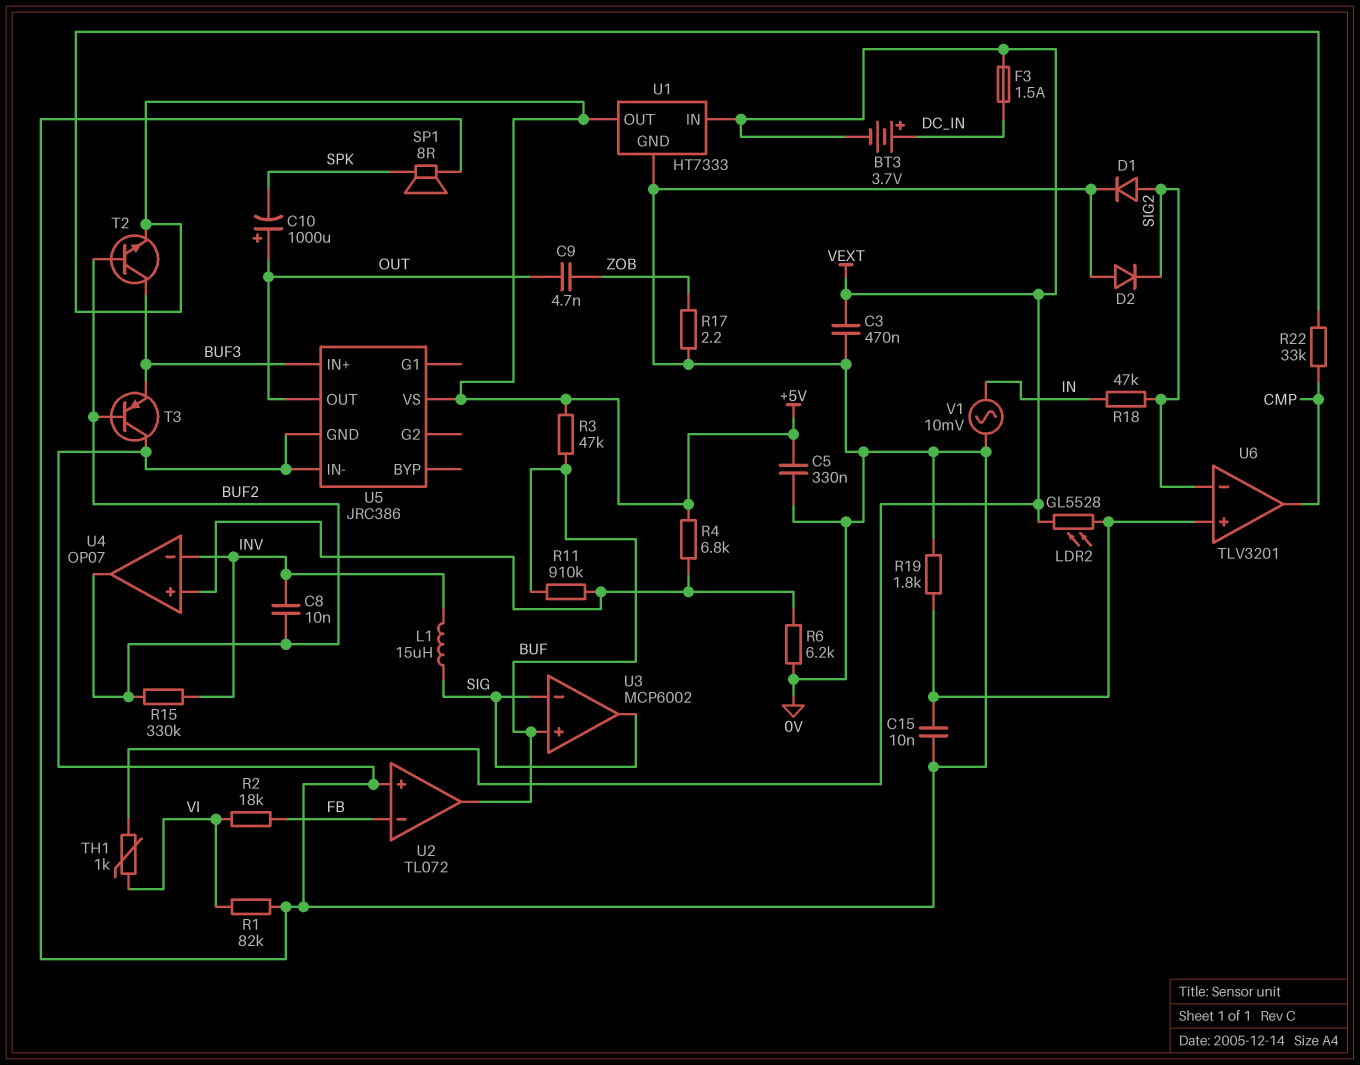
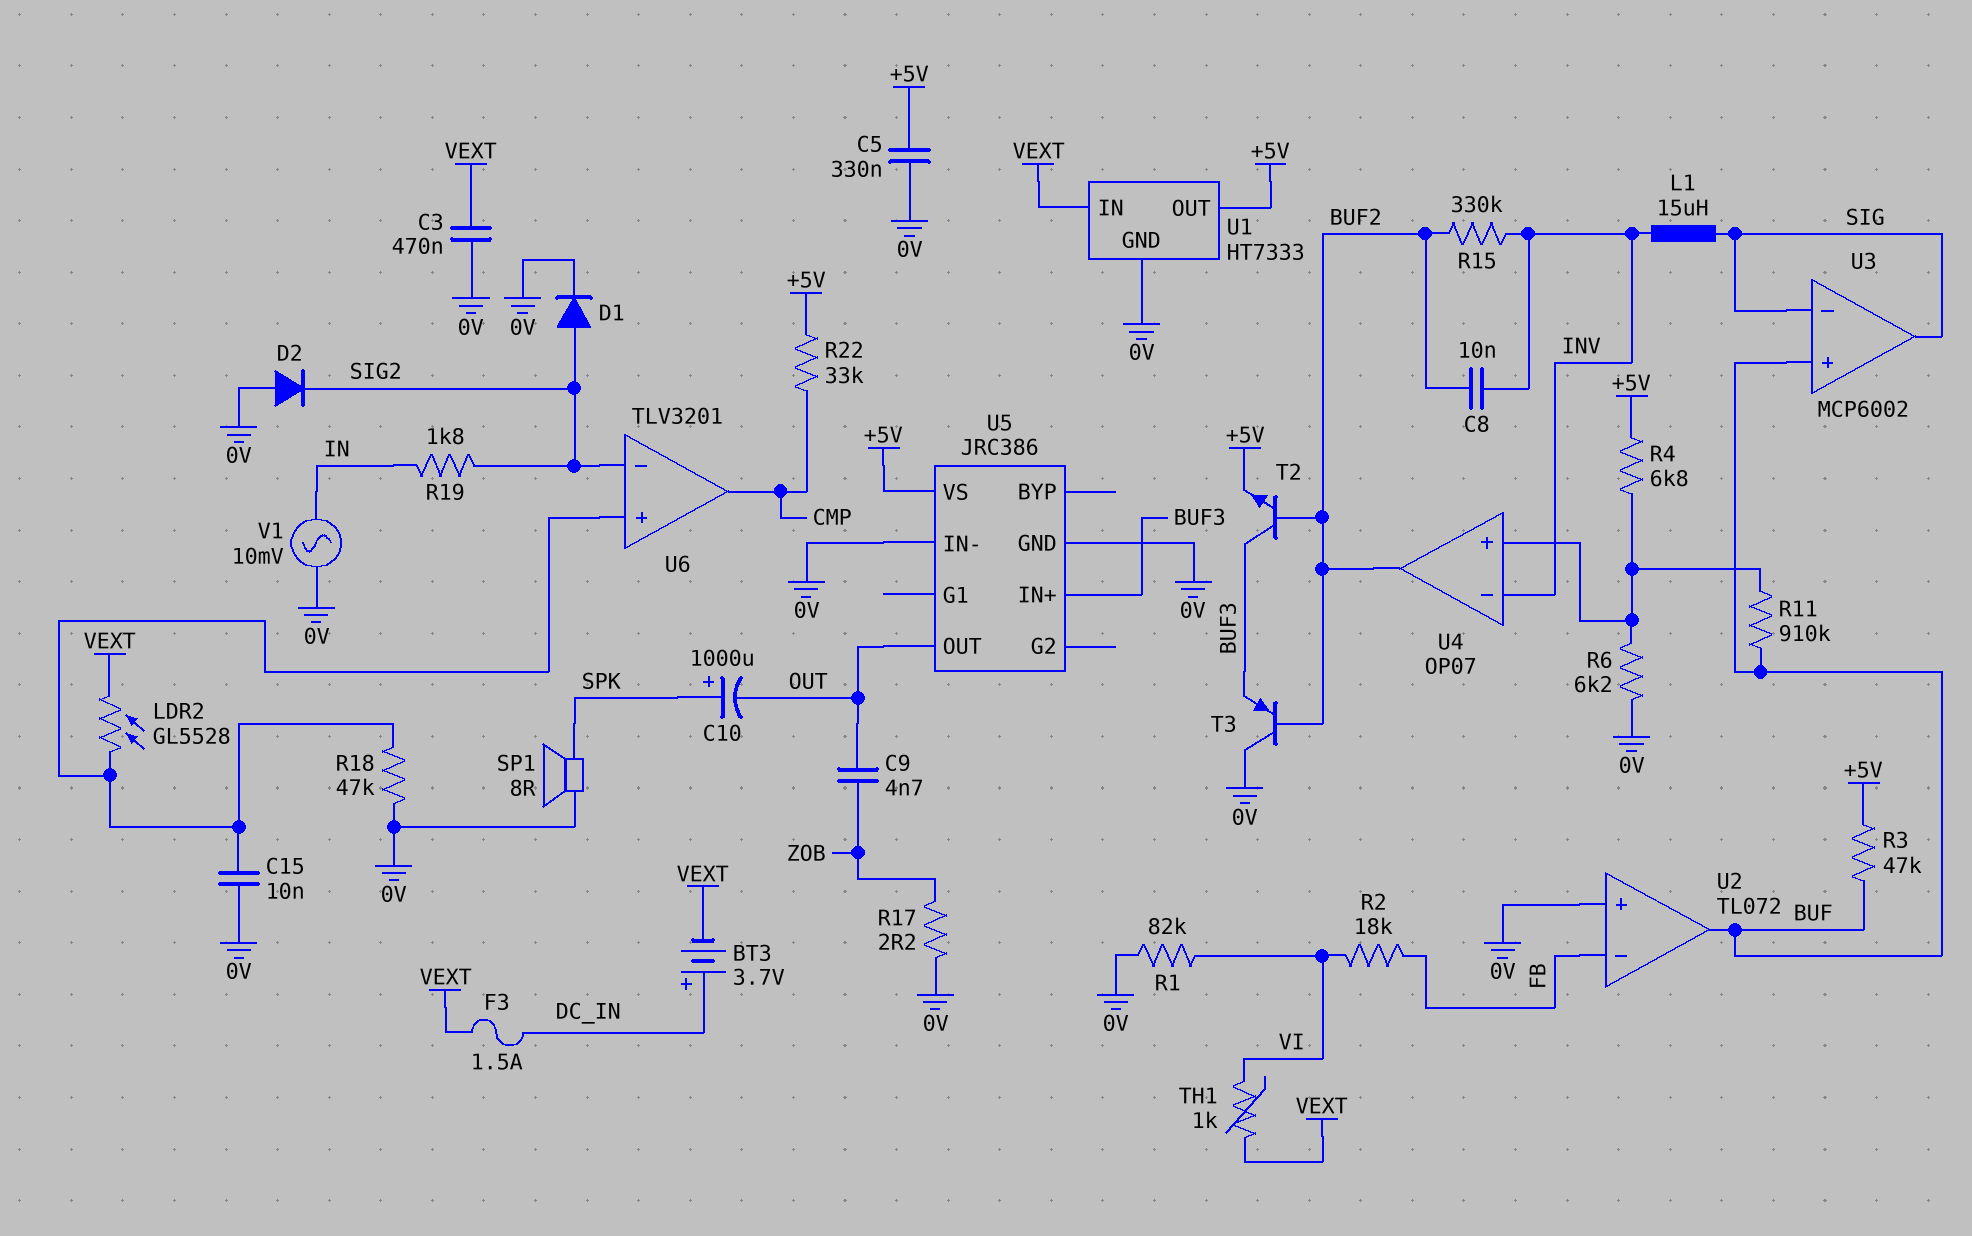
C10: 1000uF (plus OUT, minus SPK) -> 1000uF (plus SPK, minus OUT)
R18: 47k (IN, SIG2) -> 47k (0V, U6/in+)
R19: 1.8k (0V, U6/in+) -> 1.8k (IN, SIG2)

